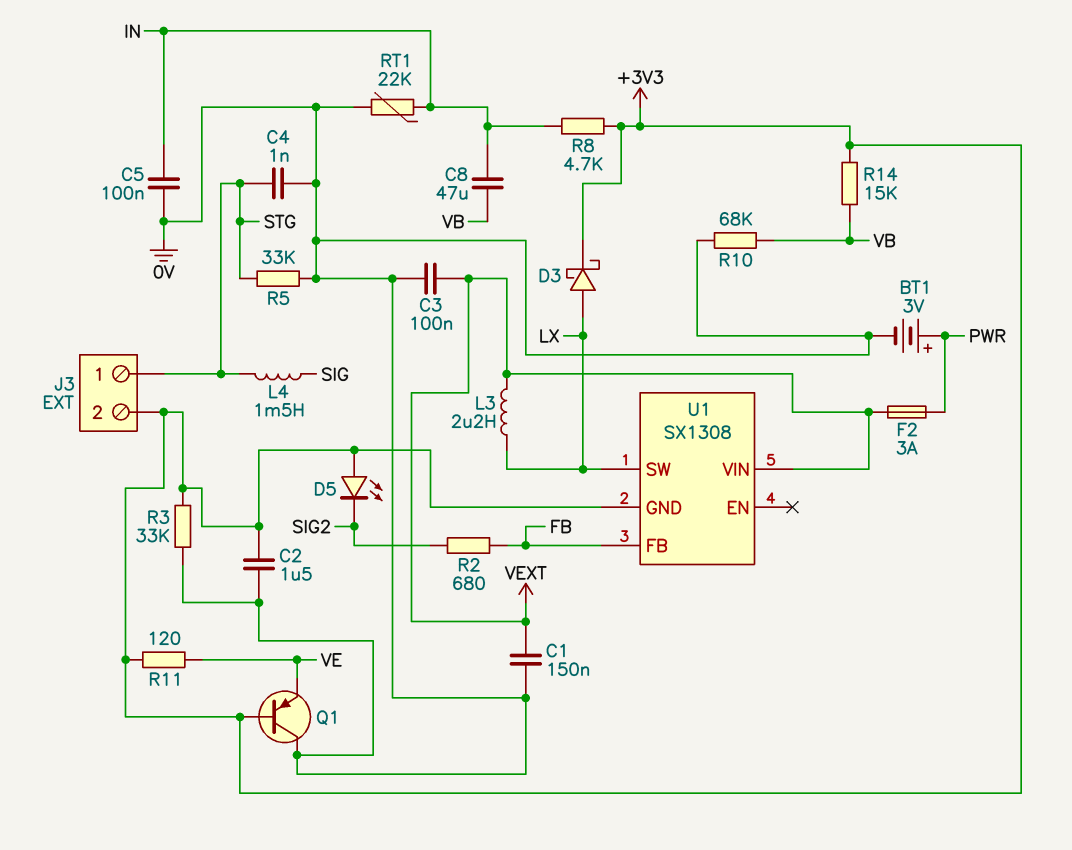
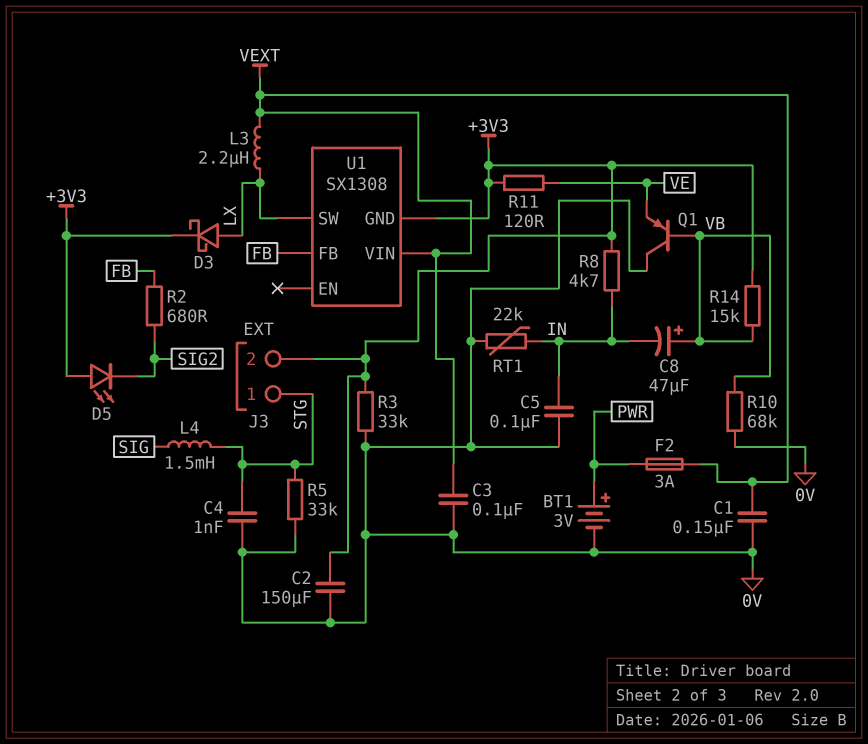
C2: 1.5uF (+3V3, 0V) -> 150uF (+3V3, 0V)
C8: 47uF (IN, VB) -> 47uF (plus VB, minus IN)
Q1: PNP (B +3V3, C 0V, E VE) -> PNP (B VB, C 0V, E VE)

